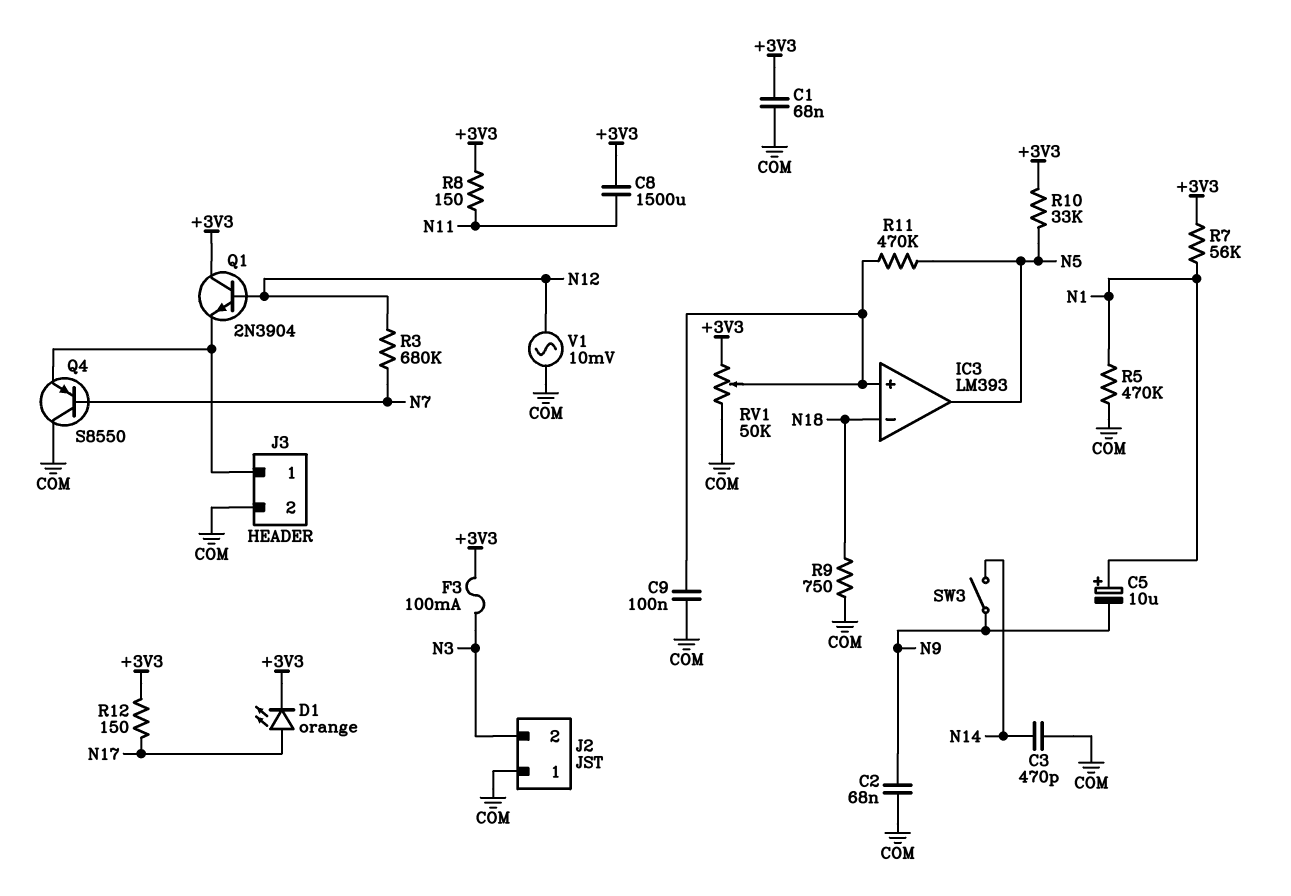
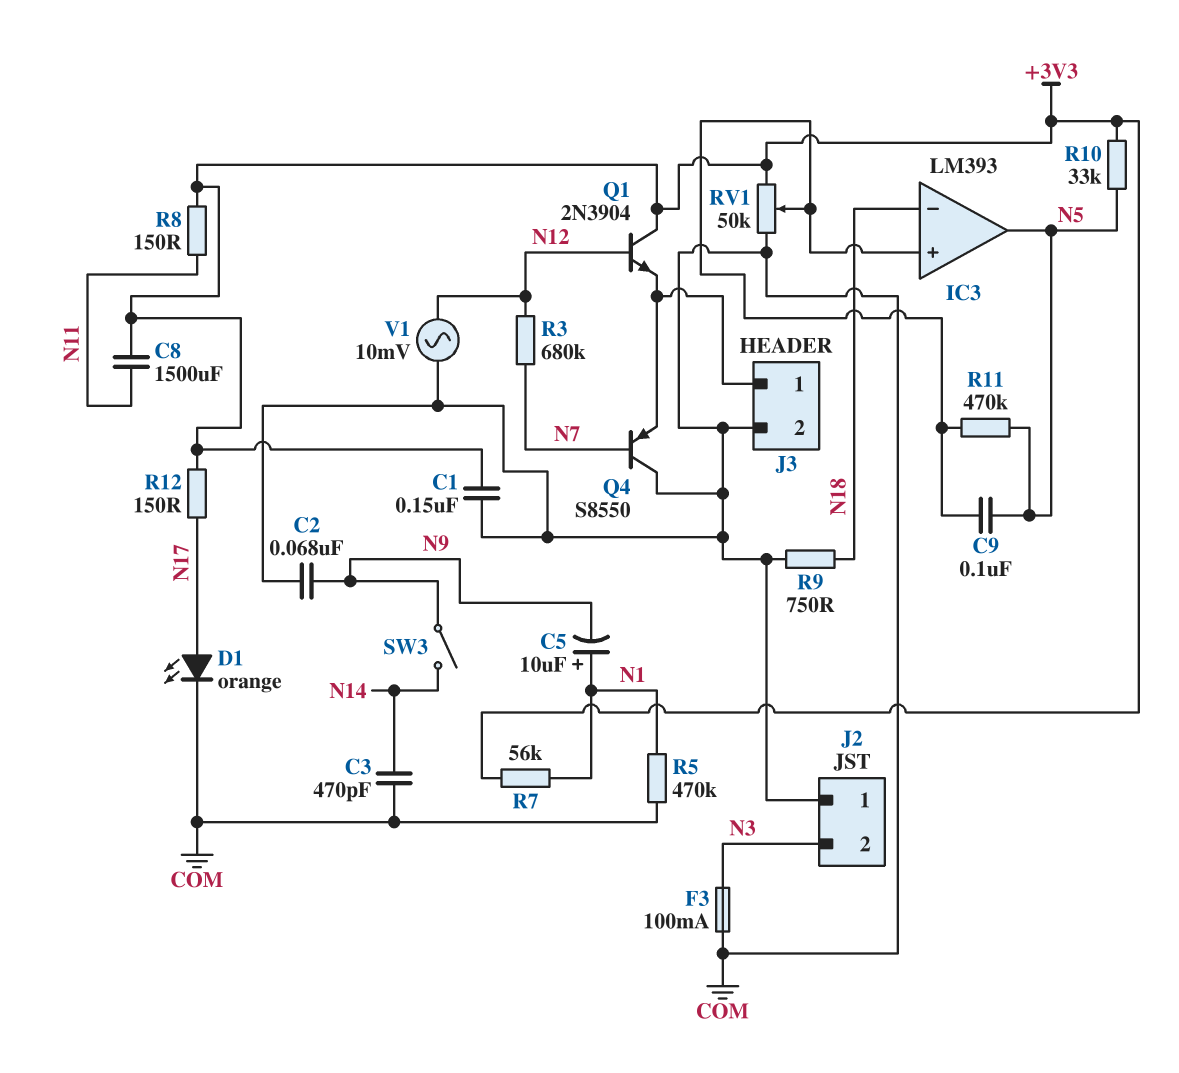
C1: 68nF (+3V3, COM) -> 150nF (+3V3, COM)
C9: 100nF (COM, IC3/in+) -> 100nF (IC3/in+, N5)
D1: LED orange (A N17, K +3V3) -> LED orange (A N17, K COM)
F3: 100mA (+3V3, N3) -> 100mA (COM, N3)

